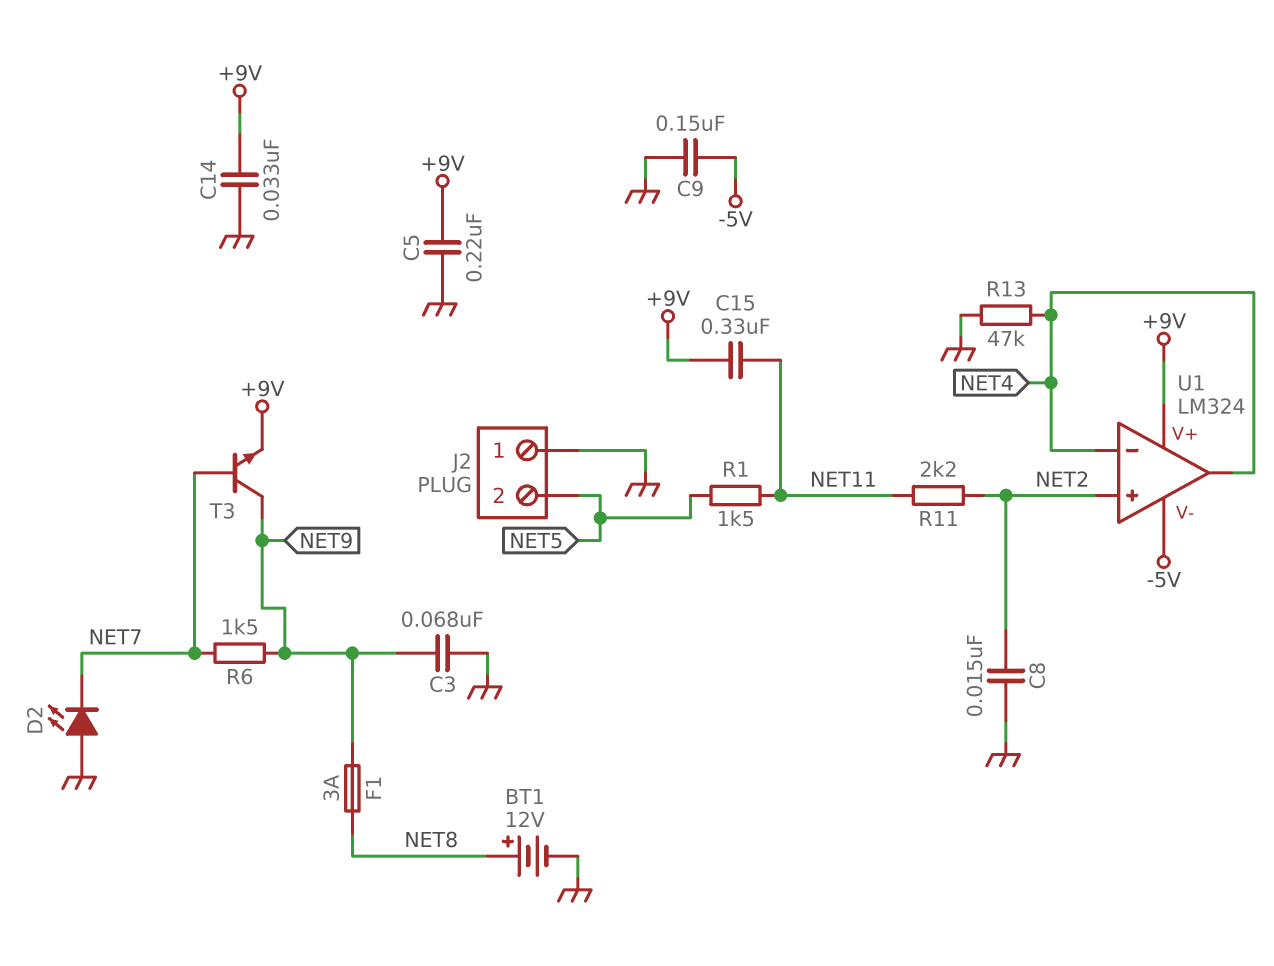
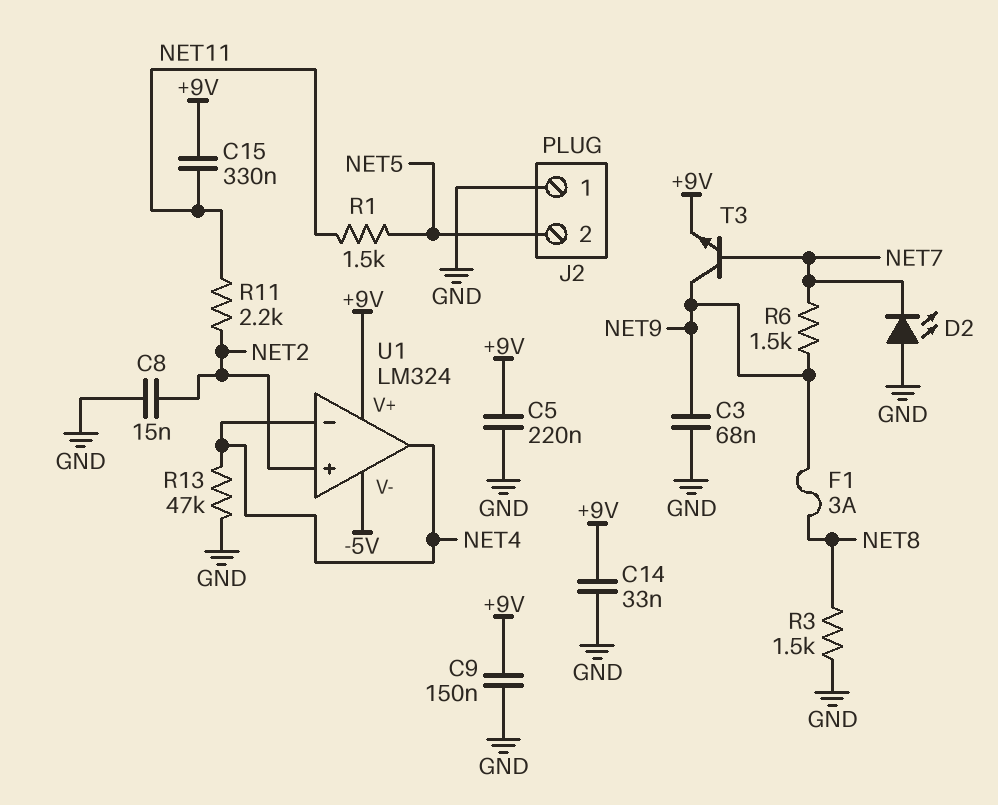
BT1: 12V (plus NET8, minus GND) -> none
C9: 150nF (-5V, GND) -> 150nF (+9V, GND)
R3: none -> 1.5k (GND, NET8)

